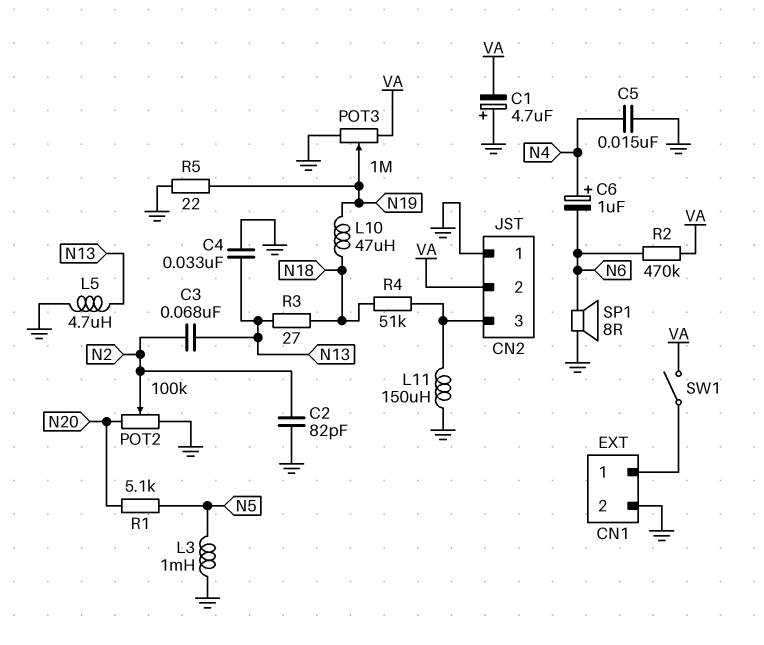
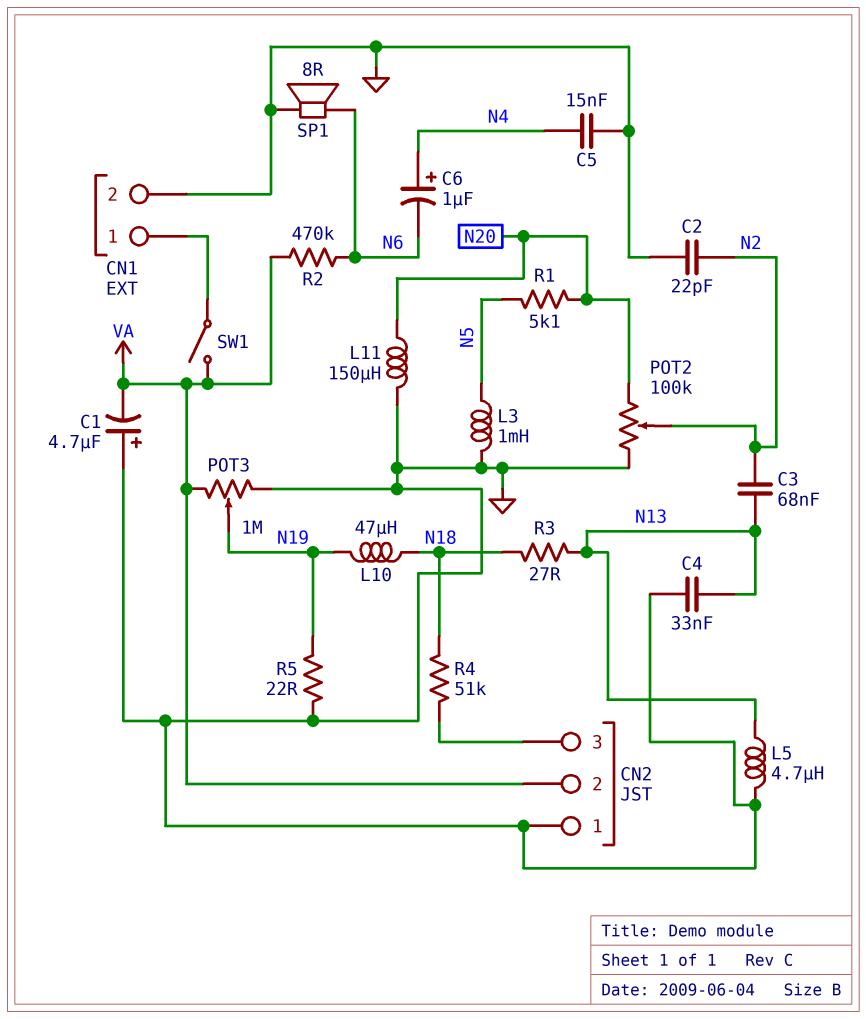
C2: 82pF (GND, N2) -> 22pF (GND, N2)
L11: 150uH (CN2/3, GND) -> 150uH (GND, N20)

